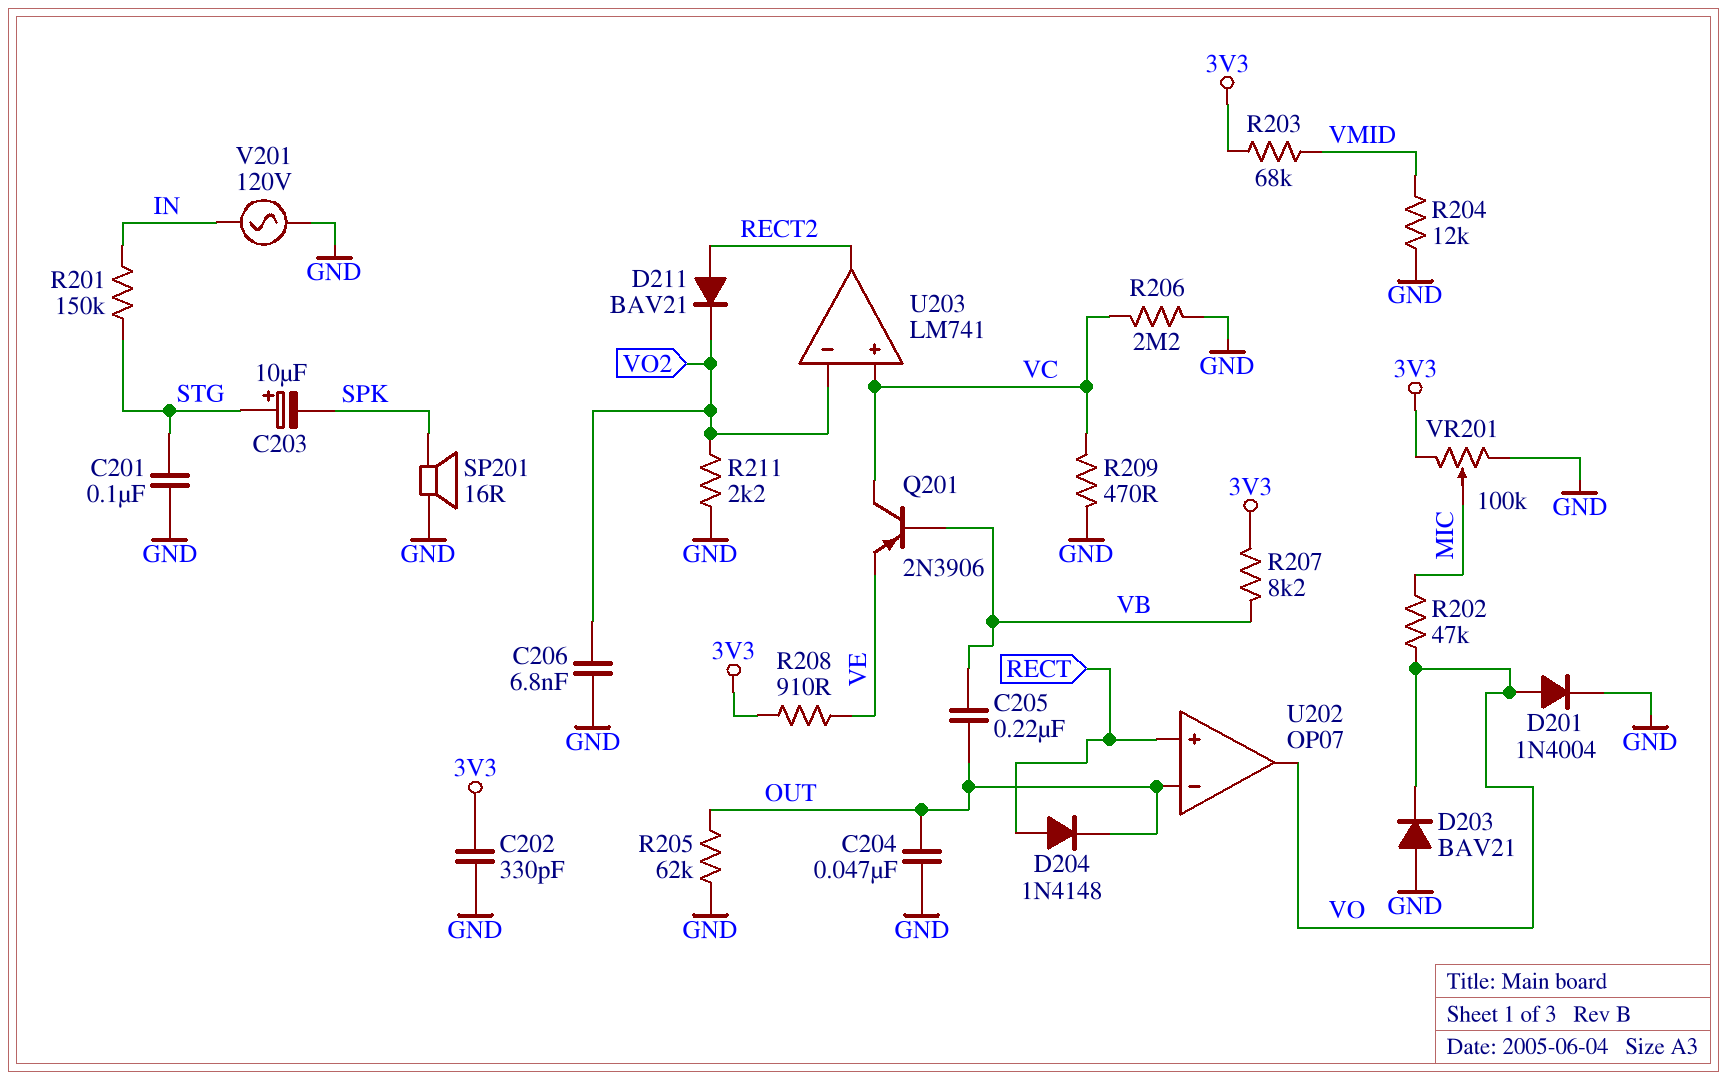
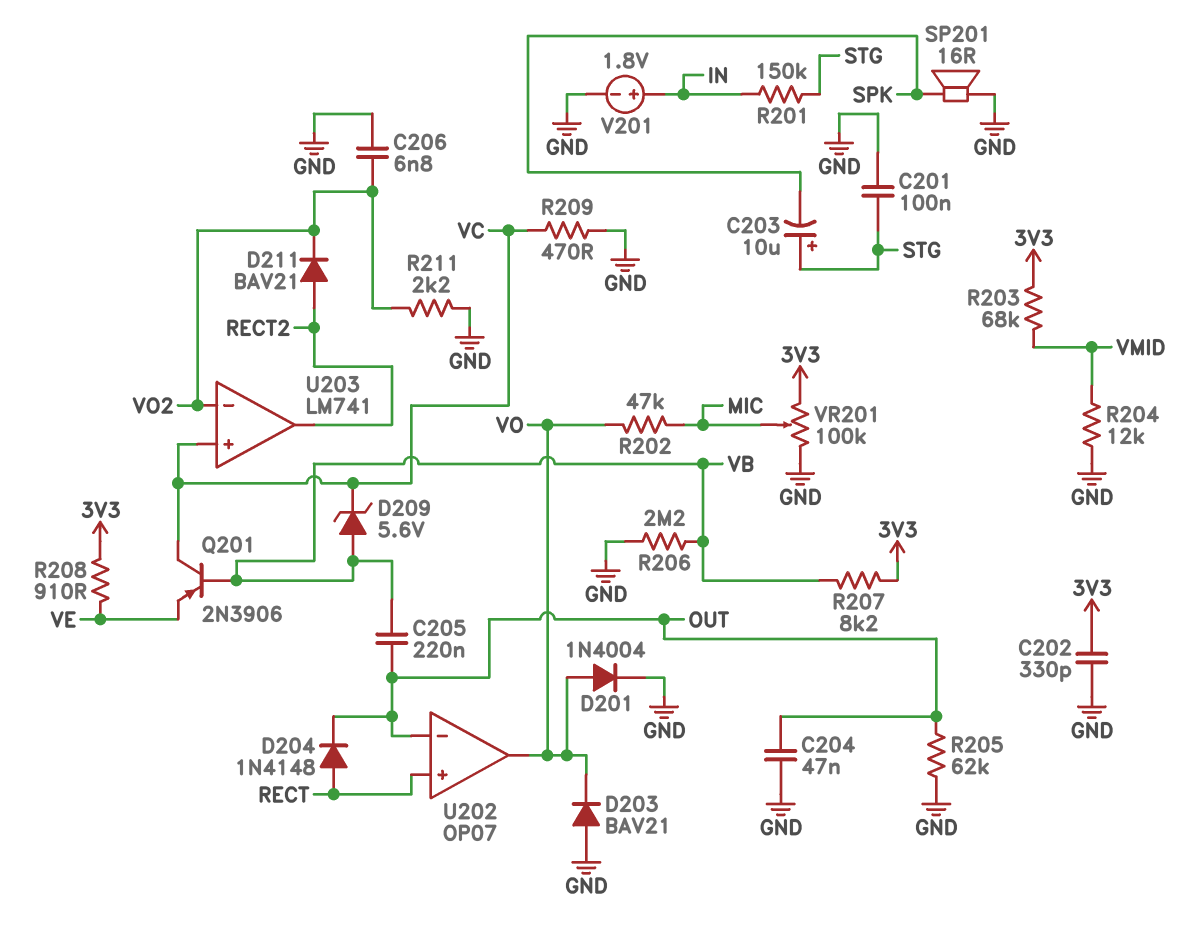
D209: none -> zener 5.6V (A VB, K VC)
R206: 2.2M (GND, VC) -> 2.2M (GND, VB)
V201: AC 120V (GND, IN) -> 1.8V (plus IN, minus GND)

